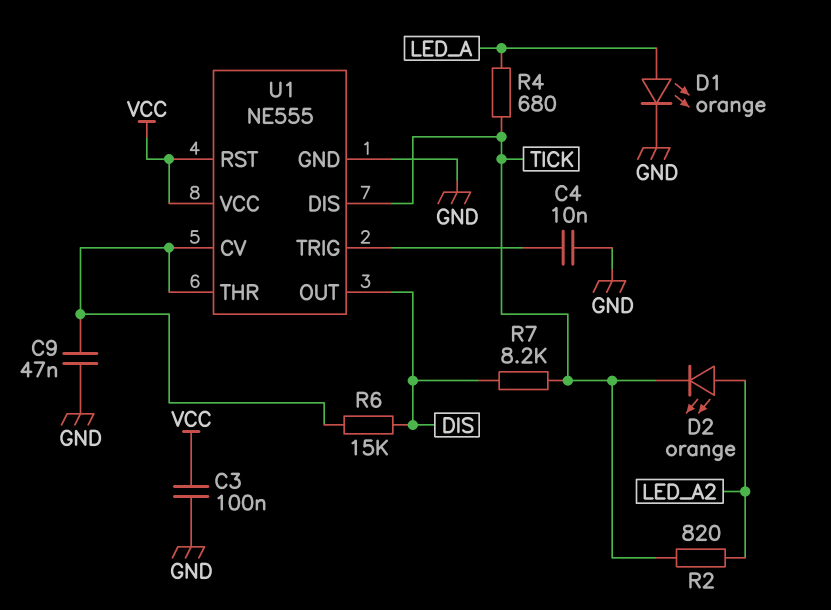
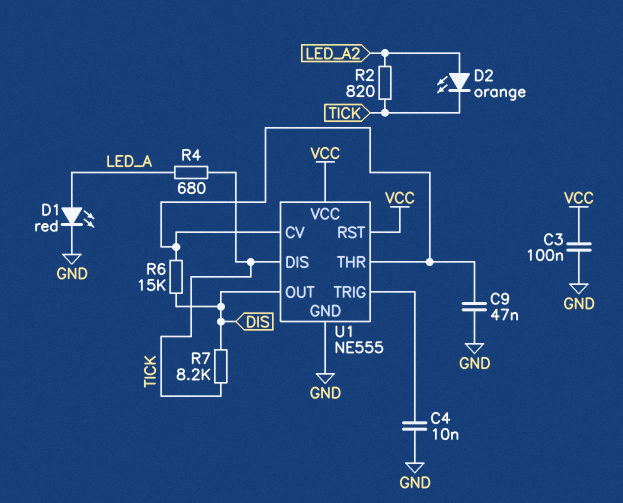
D1: LED orange (A LED_A, K GND) -> LED red (A LED_A, K GND)

